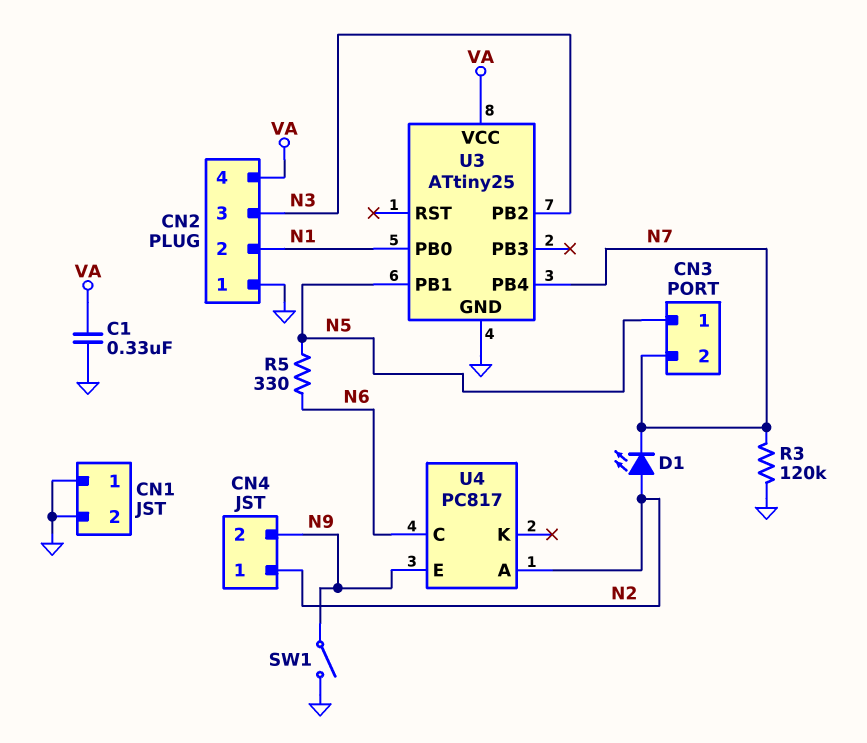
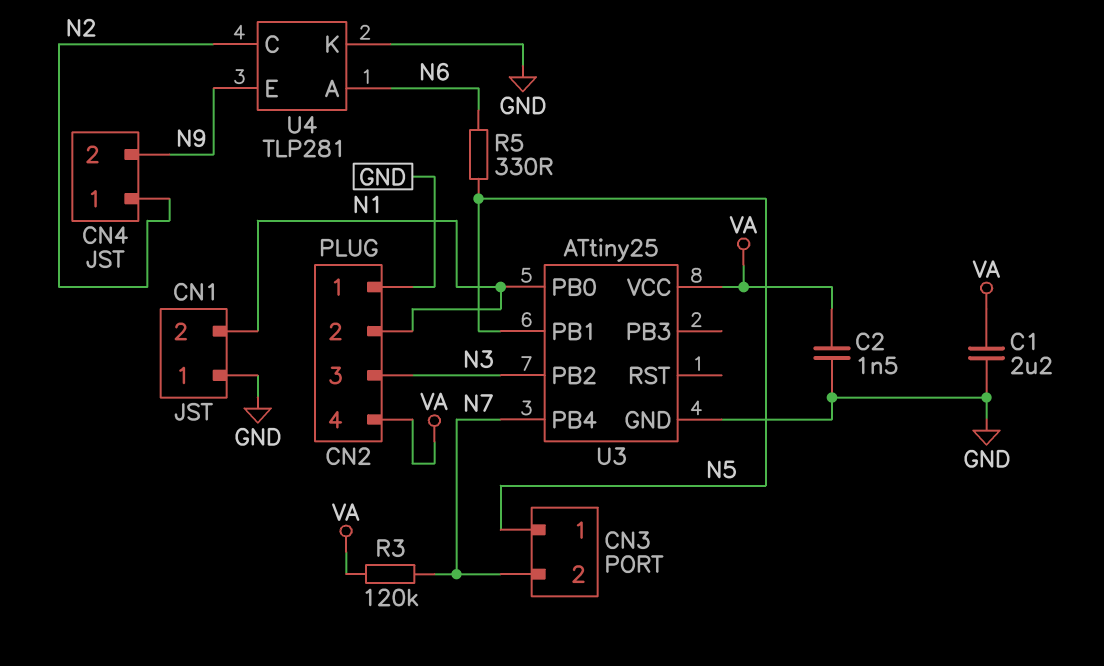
C1: 330nF (GND, VA) -> 2.2uF (GND, VA)
C2: none -> 1.5nF (GND, VA)
CN1 pin 2: GND -> N1
D1: LED (A N2, K N7) -> none
R3: 120k (GND, N7) -> 120k (N7, VA)
SW1: switch (GND, N9) -> none
U4: PC817 -> TLP281
U4 pin A: N2 -> N6
U4 pin C: N6 -> N2
U4 pin K: none -> GND

